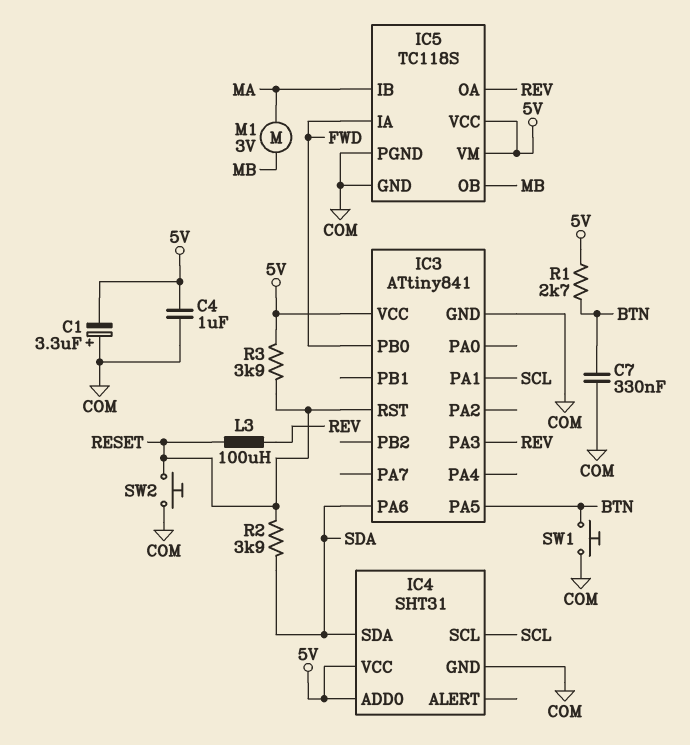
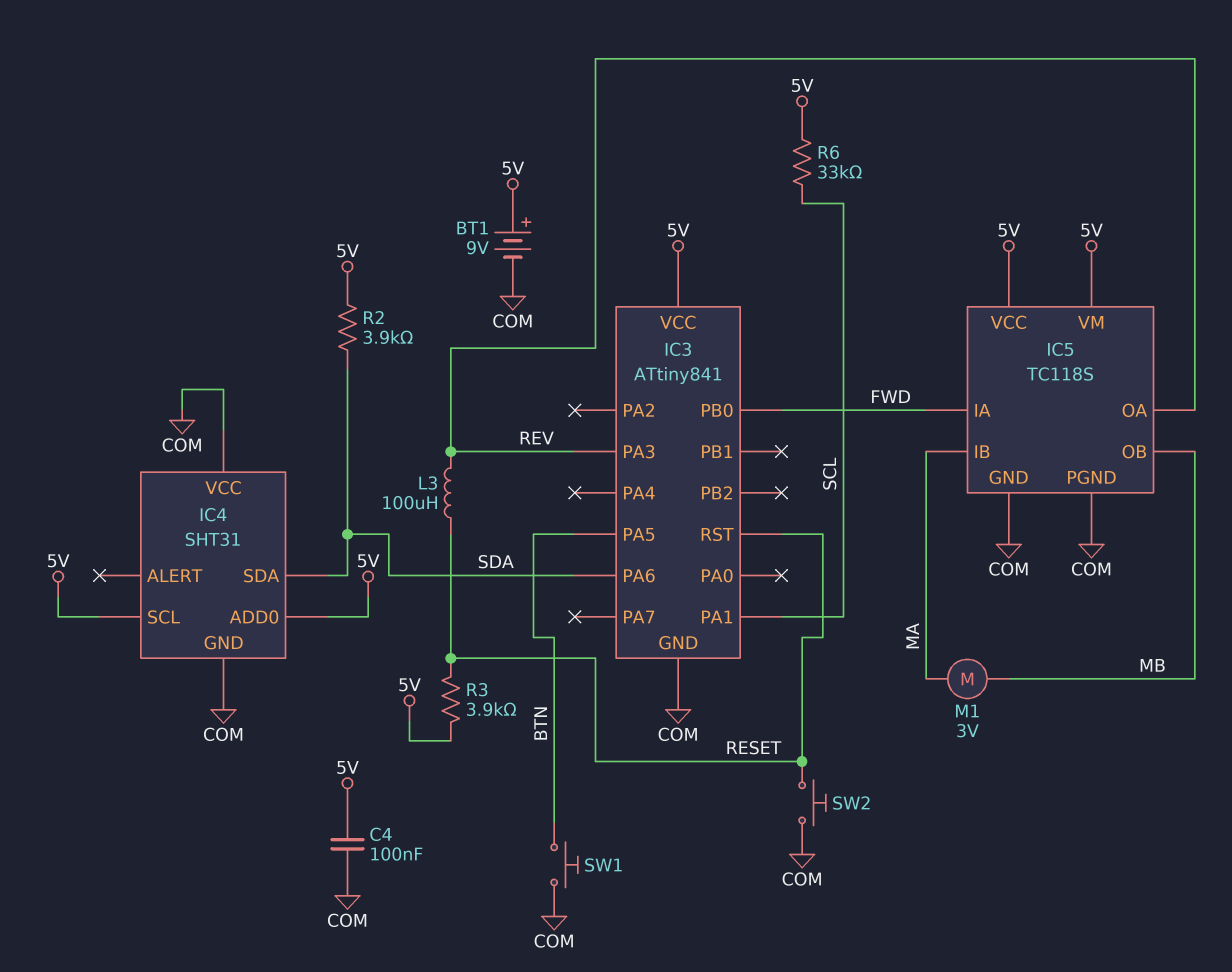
BT1: none -> 9V (plus 5V, minus COM)
C1: 3.3uF (plus COM, minus 5V) -> none
C4: 1uF (5V, COM) -> 100nF (5V, COM)
C7: 330nF (BTN, COM) -> none
IC4 pin SCL: SCL -> 5V
IC4 pin VCC: 5V -> COM
R1: 2.7k (5V, BTN) -> none
R2: 3.9k (RESET, SDA) -> 3.9k (5V, SDA)
R6: none -> 33k (5V, SCL)

